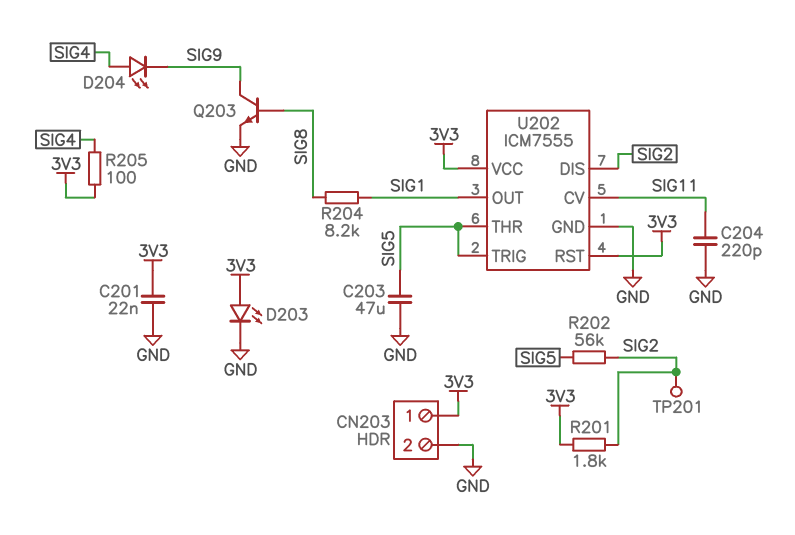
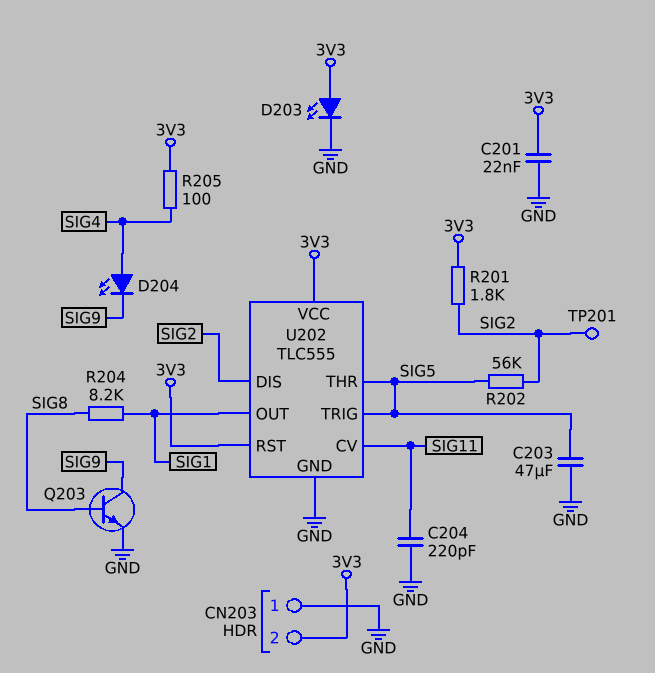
CN203 pin 1: 3V3 -> GND
CN203 pin 2: GND -> 3V3
U202: ICM7555 -> TLC555

